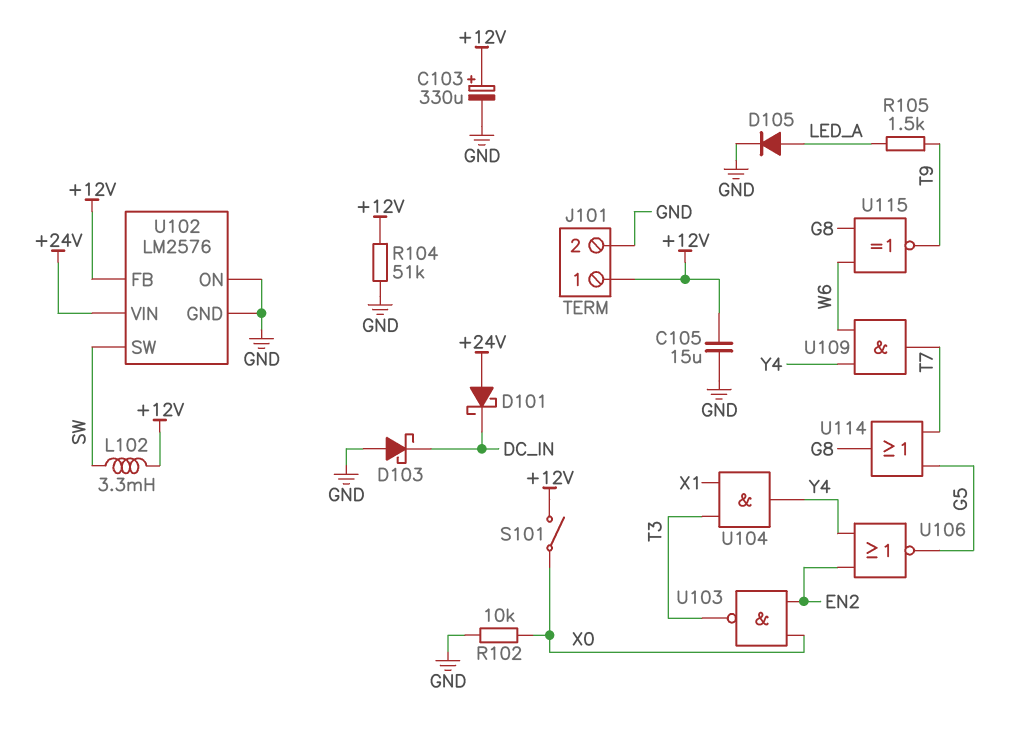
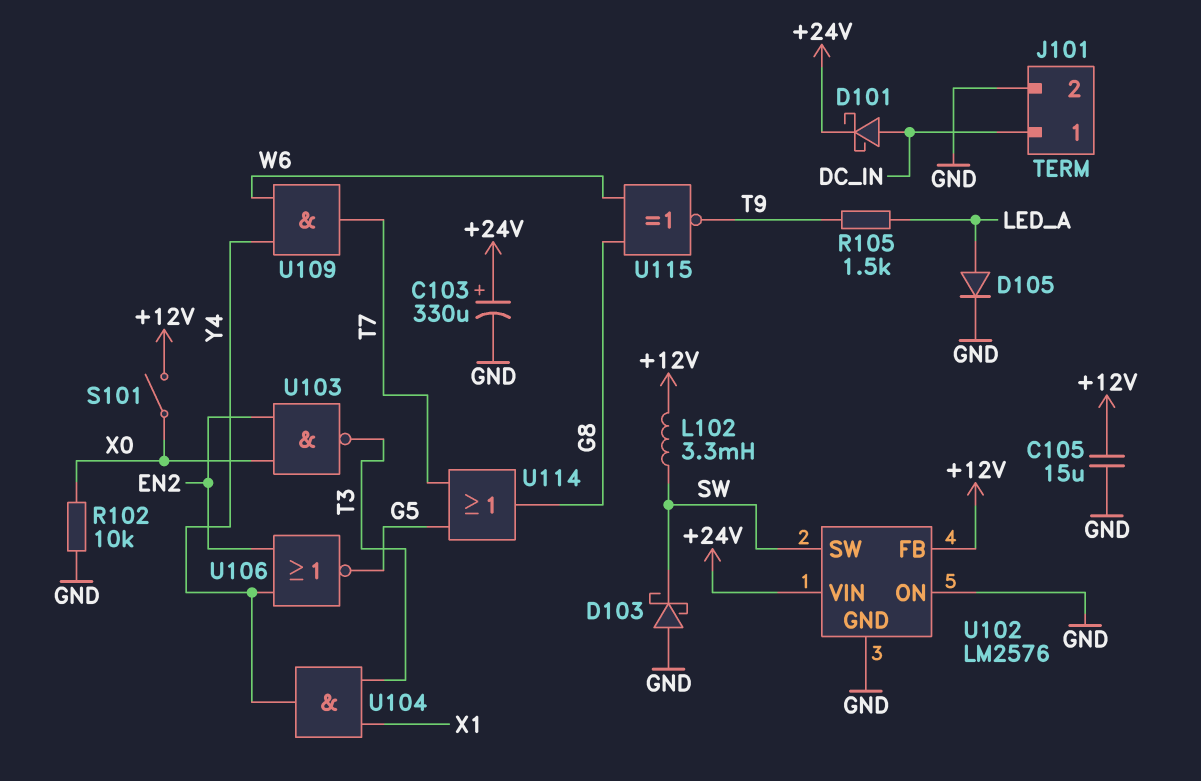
C103: 330uF (plus +12V, minus GND) -> 330uF (plus +24V, minus GND)
D101: schottky (A +24V, K DC_IN) -> schottky (A DC_IN, K +24V)
D103: schottky (A GND, K DC_IN) -> schottky (A GND, K SW)
J101 pin 1: +12V -> DC_IN
R104: 51k (+12V, GND) -> none

